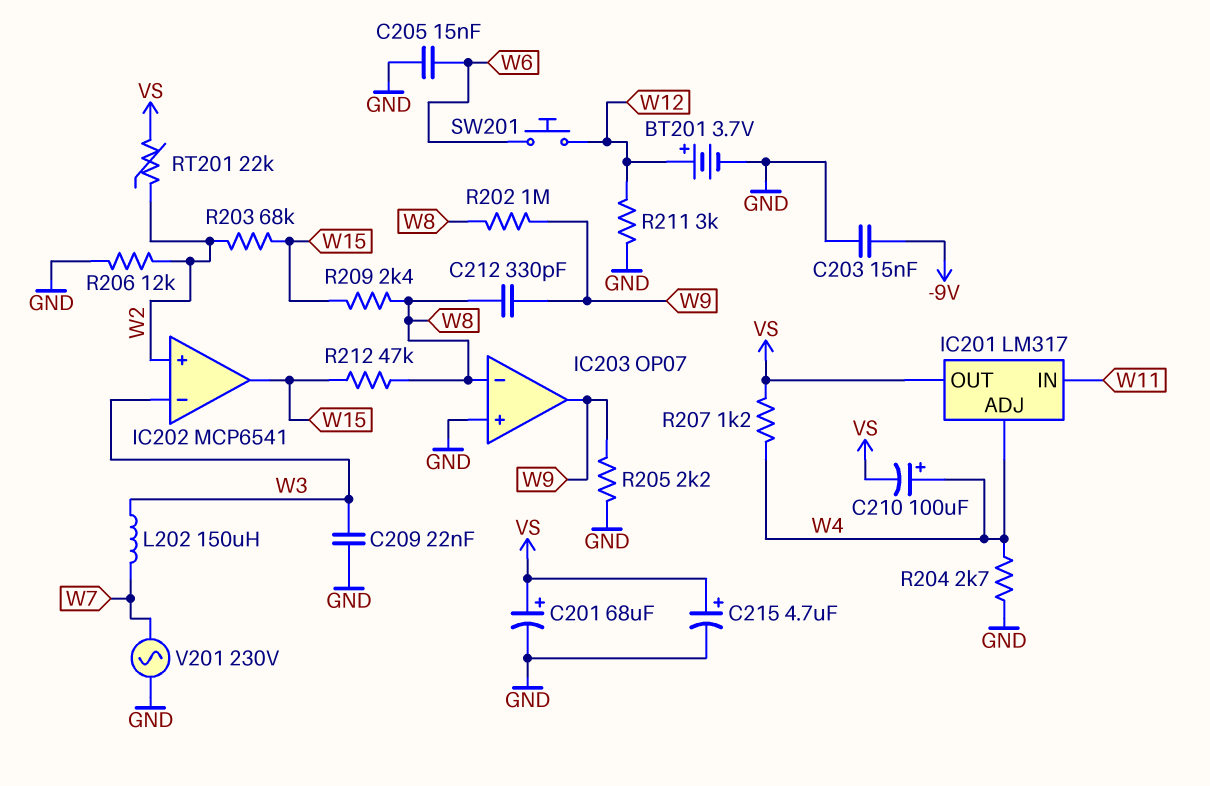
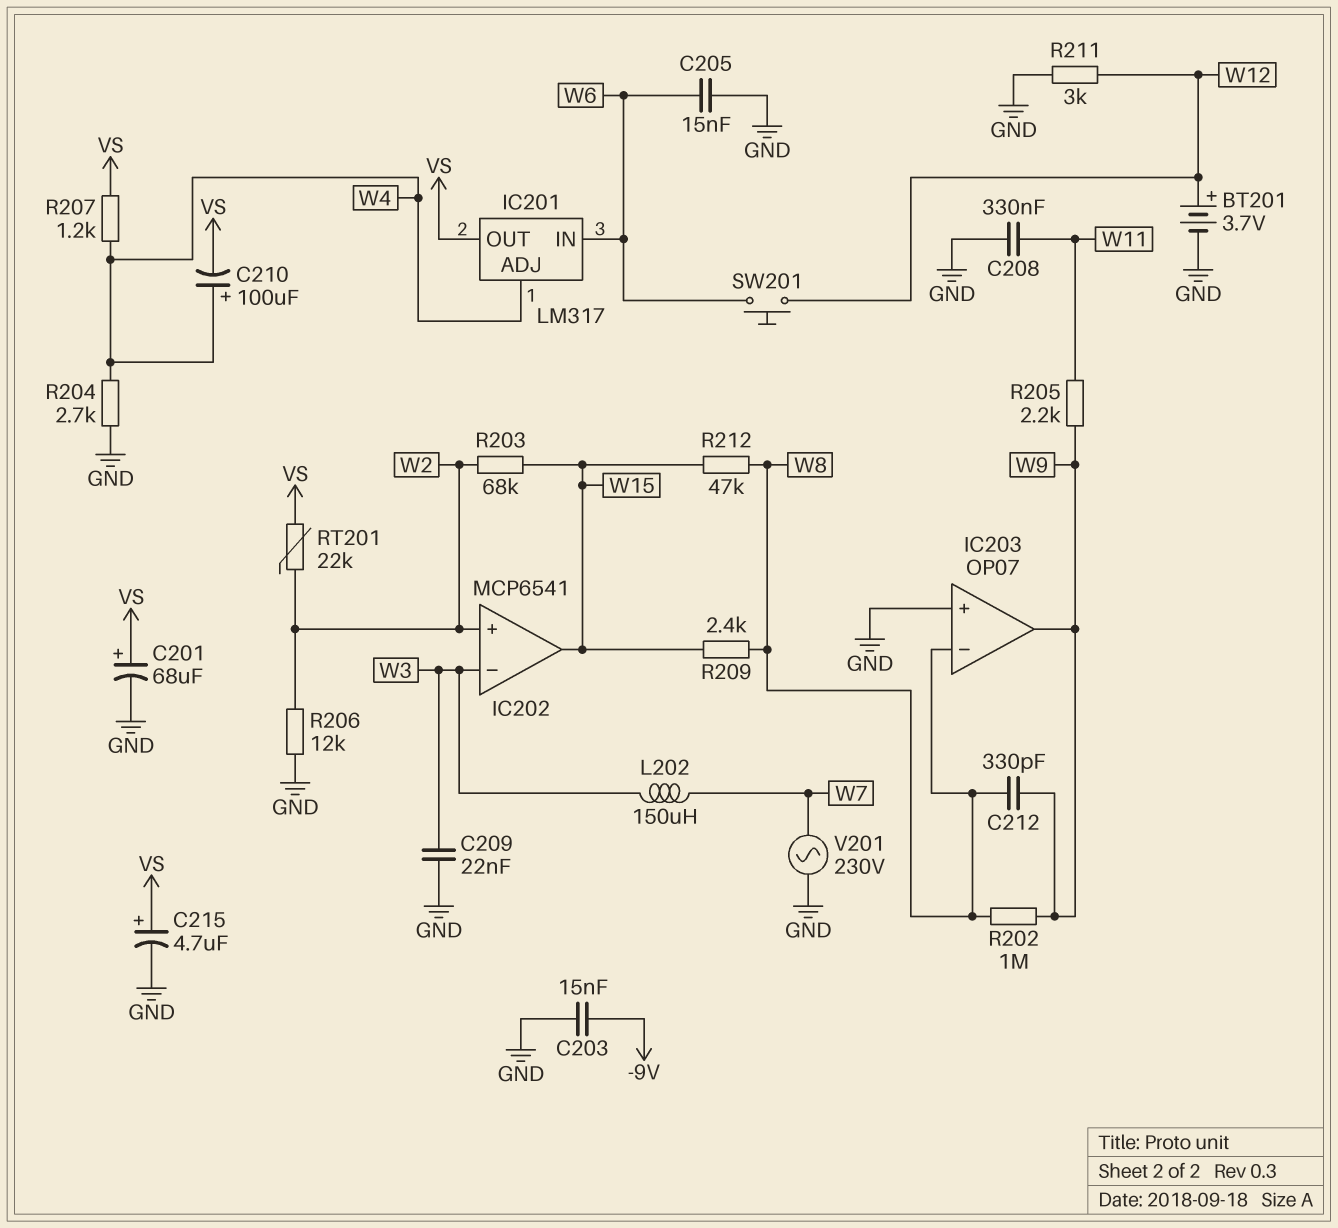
C208: none -> 330nF (GND, W11)
IC201 pin IN: W11 -> W6
R205: 2.2k (GND, W9) -> 2.2k (W9, W11)

